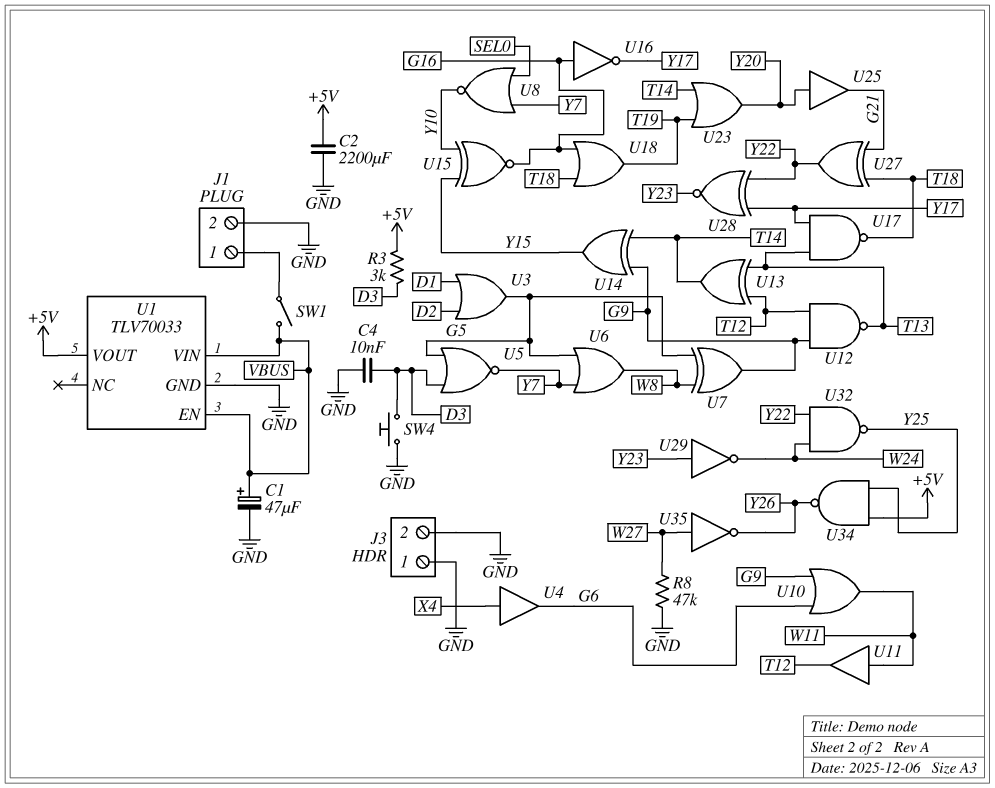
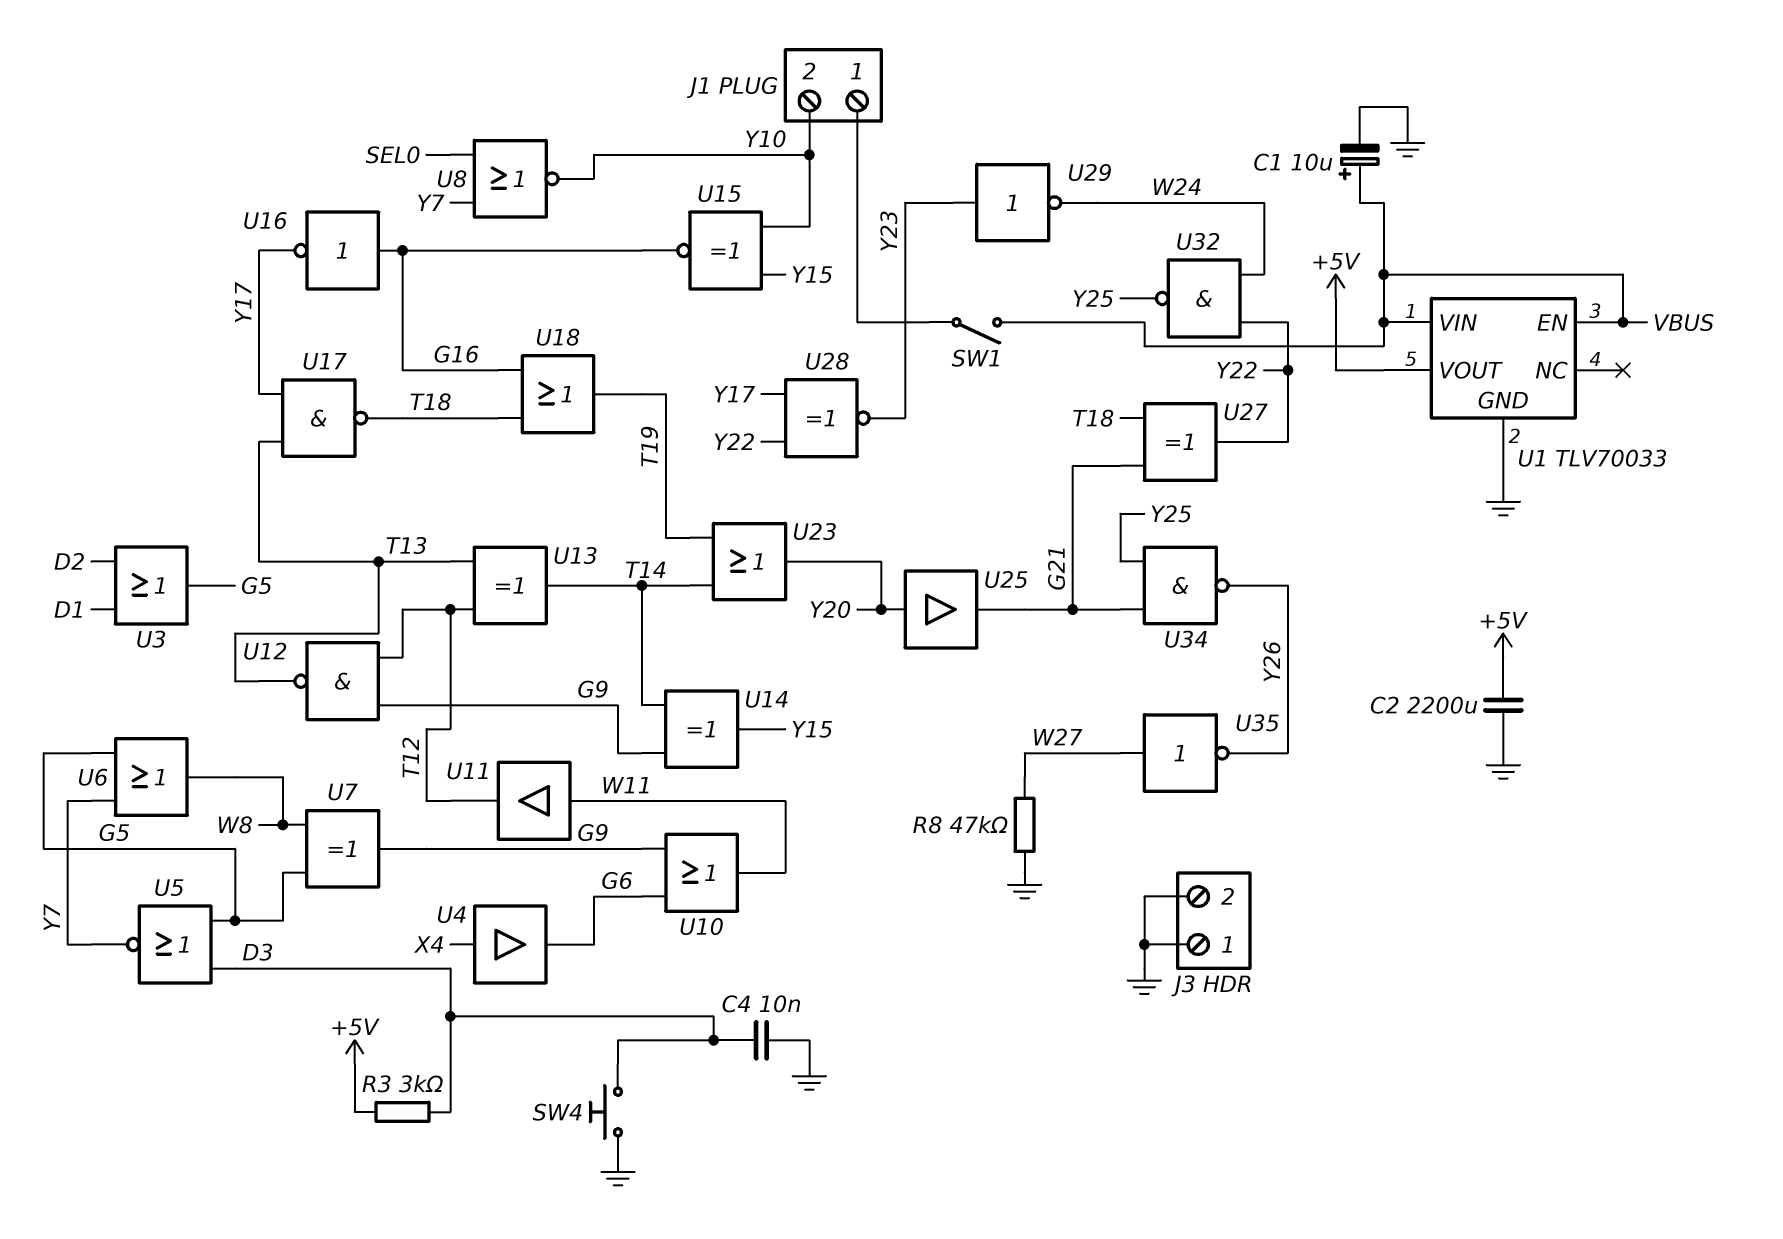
C1: 47uF (plus VBUS, minus GND) -> 10uF (plus VBUS, minus GND)
J1 pin 2: GND -> Y10
U34: NAND (in +5V, in Y25, out Y26) -> NAND (in G21, in Y25, out Y26)

